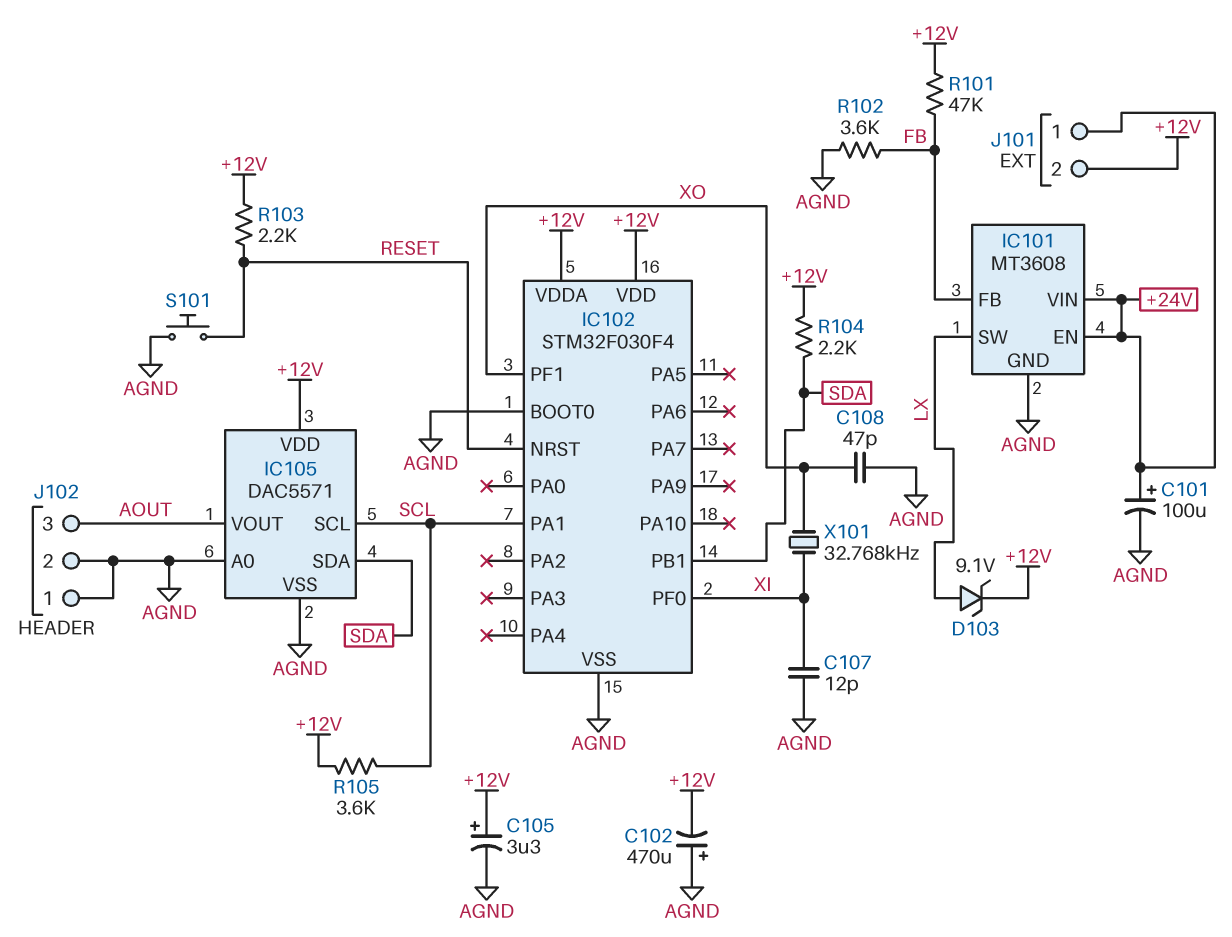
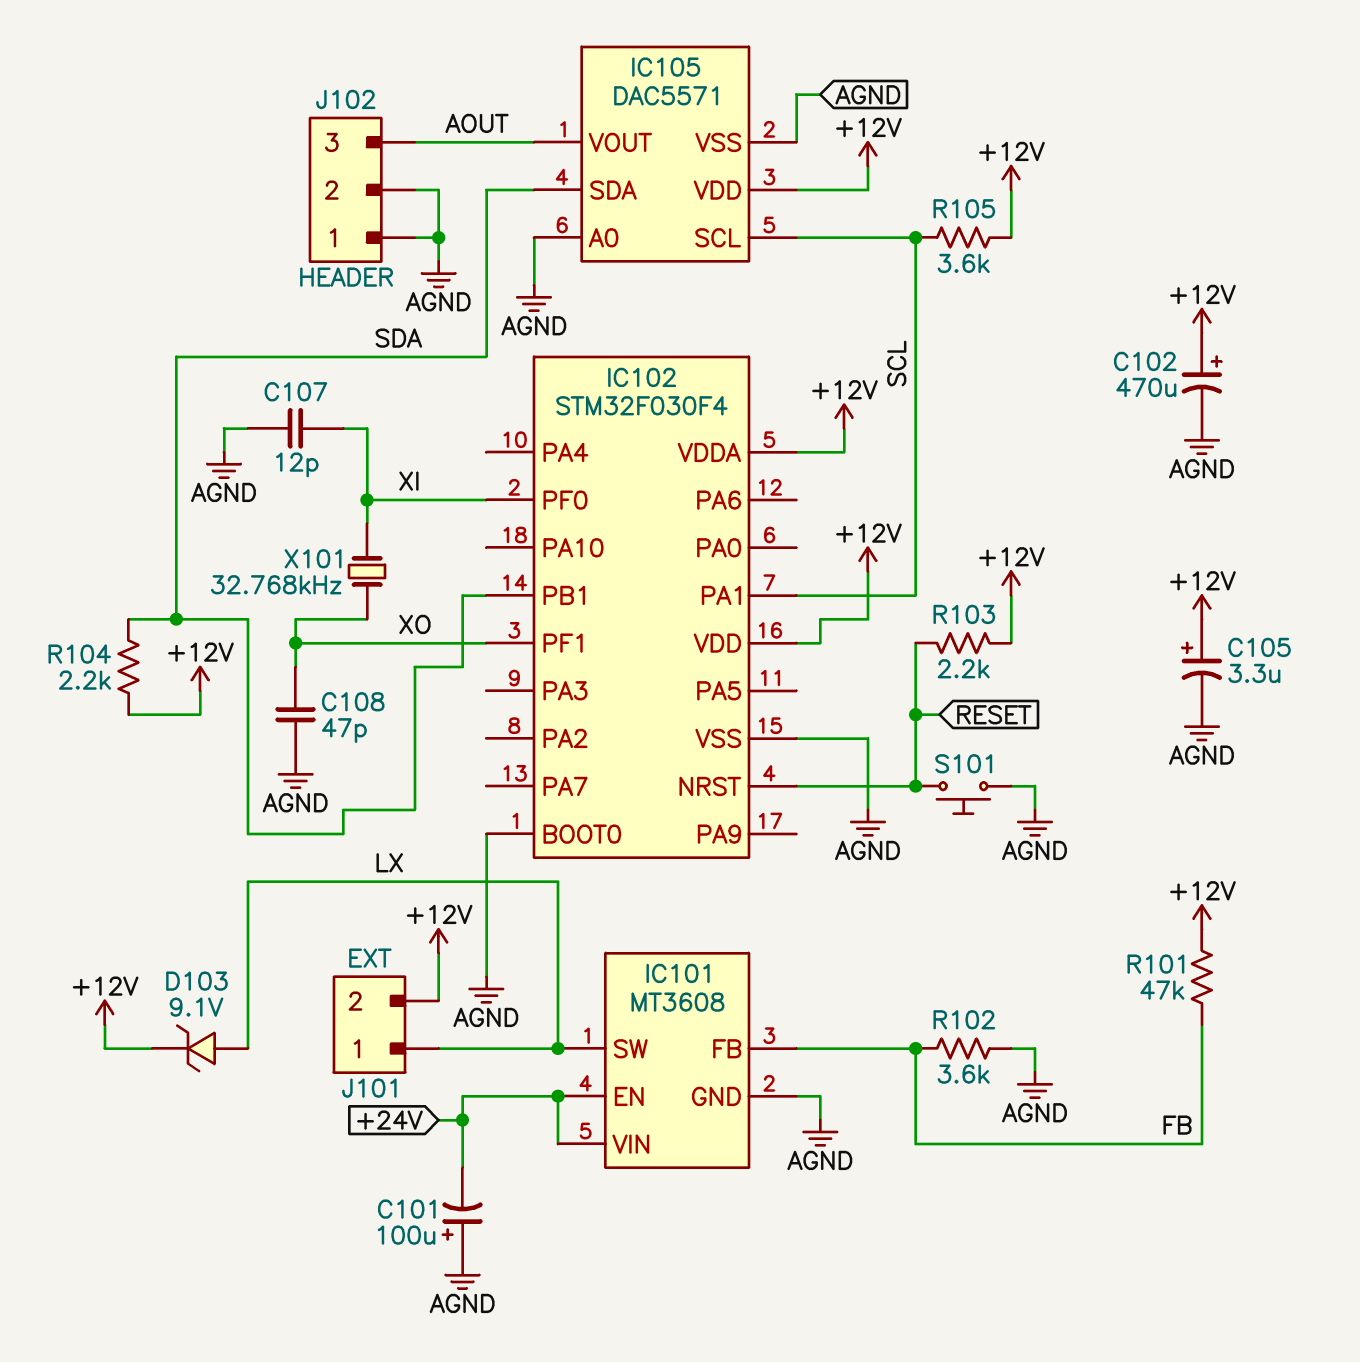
C101: 100uF (plus +24V, minus AGND) -> 100uF (plus AGND, minus +24V)
C102: 470uF (plus AGND, minus +12V) -> 470uF (plus +12V, minus AGND)
J101 pin 1: +24V -> LX

